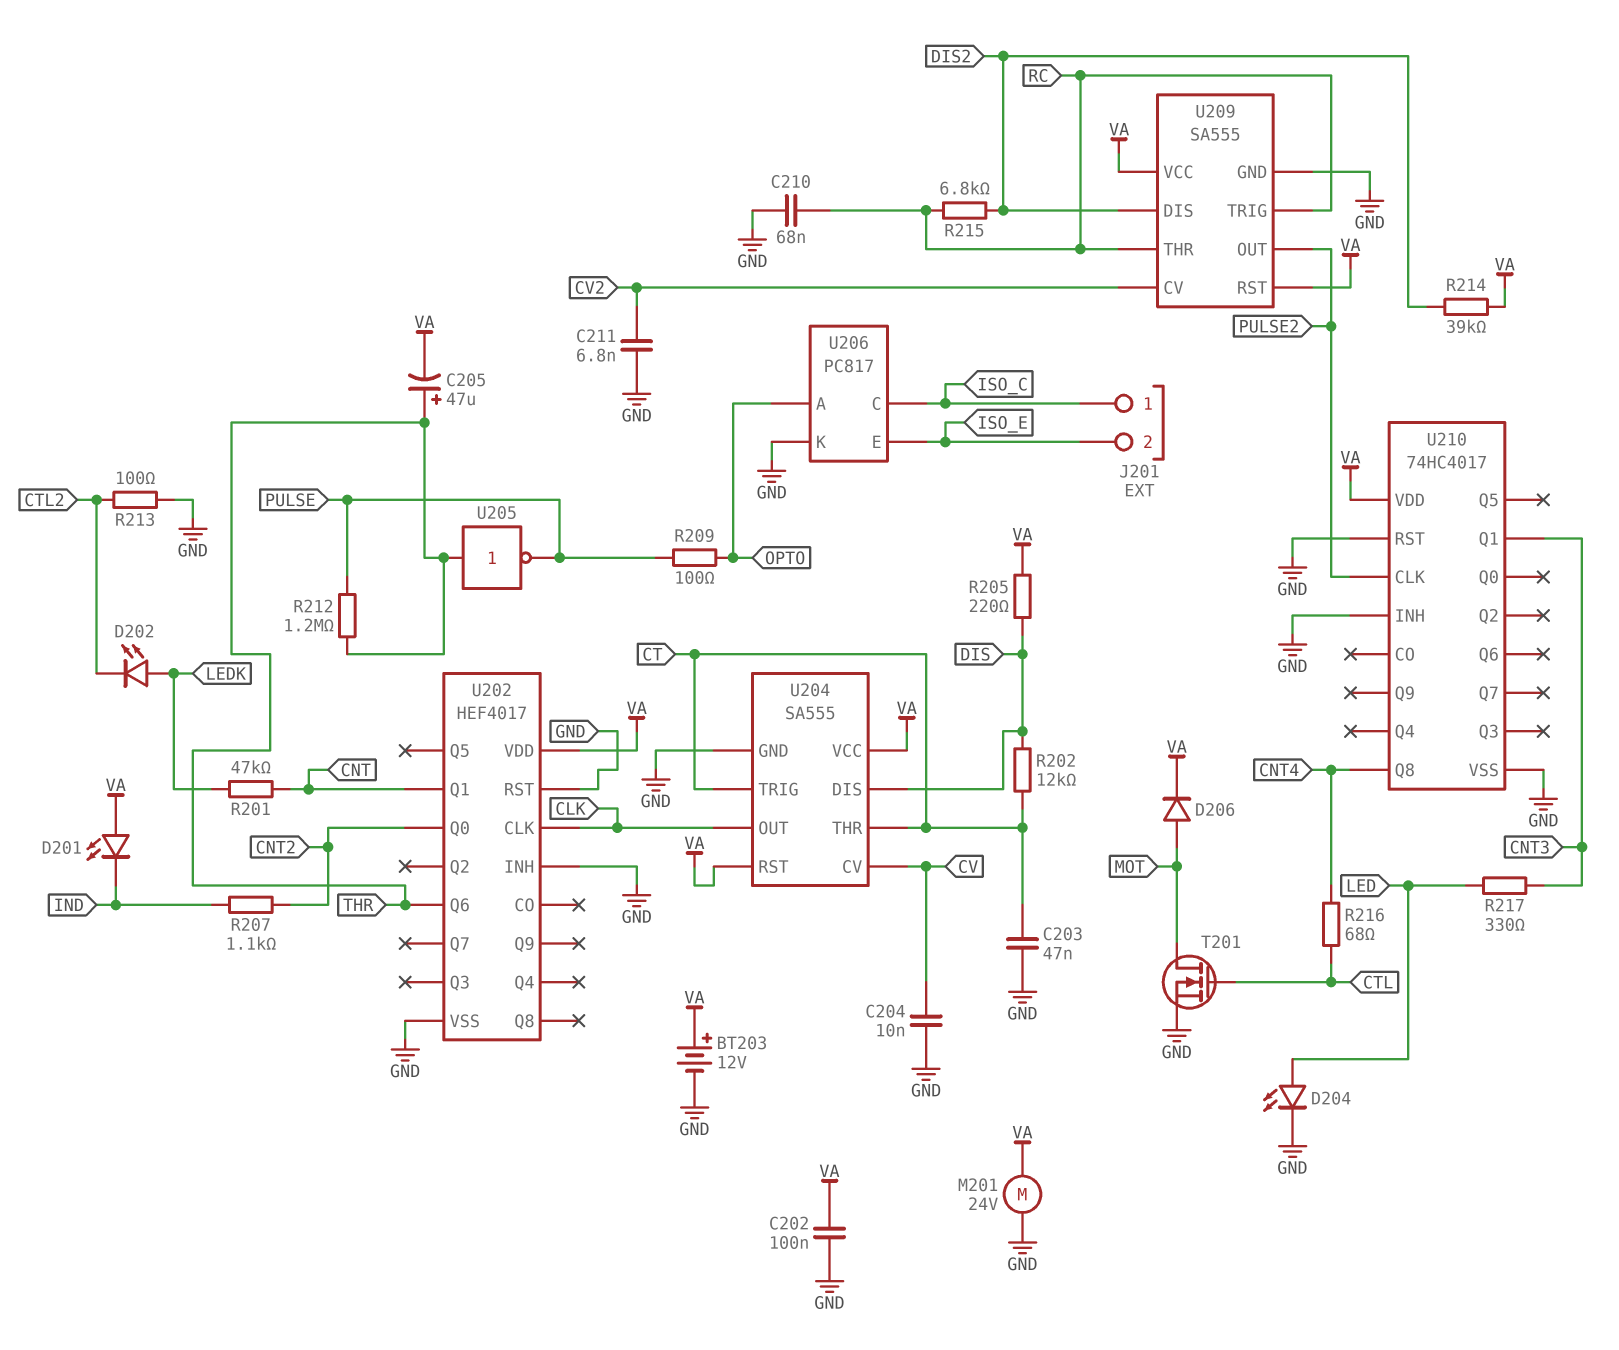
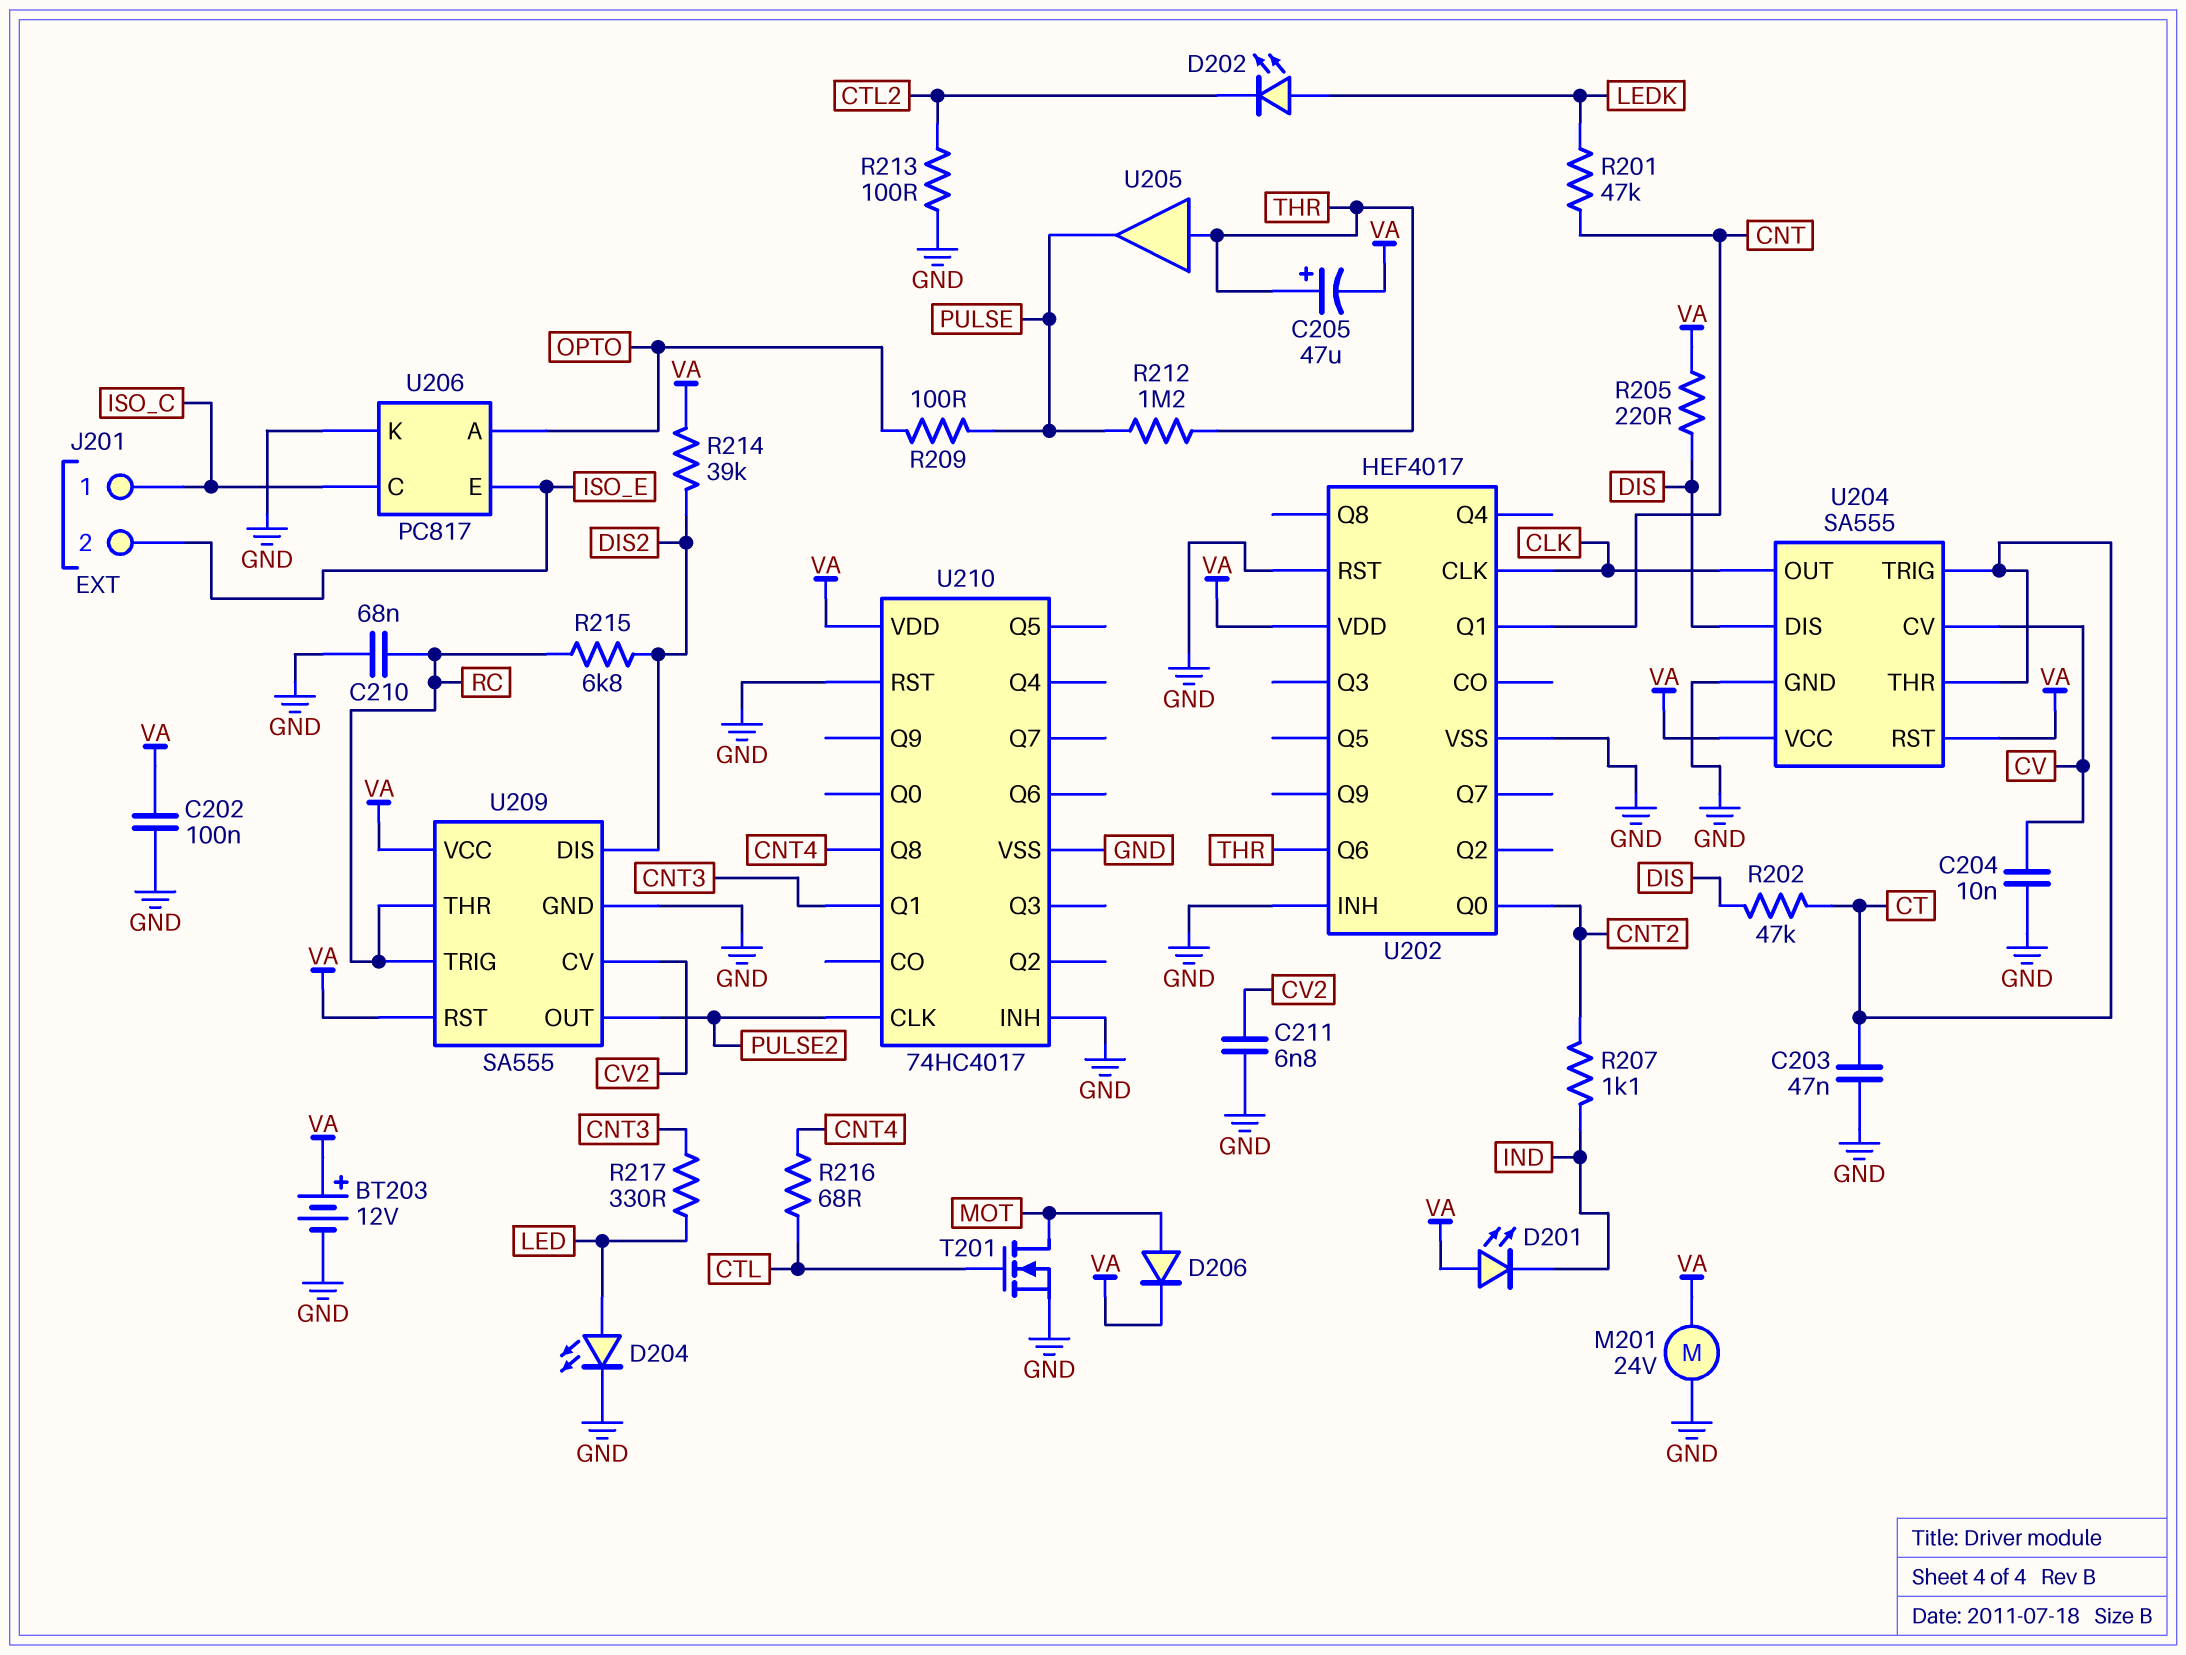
R202: 12k (CT, DIS) -> 47k (CT, DIS)
U205: NOT (in THR, out PULSE) -> buffer (in THR, out PULSE)

